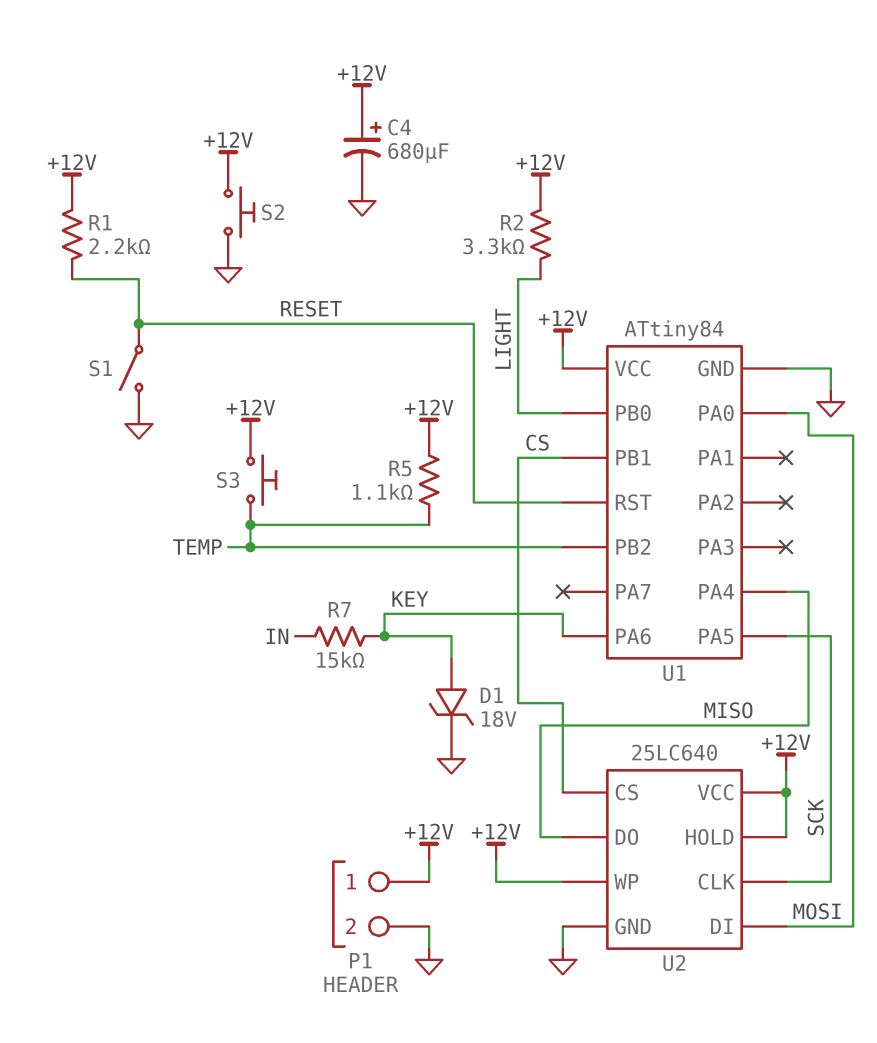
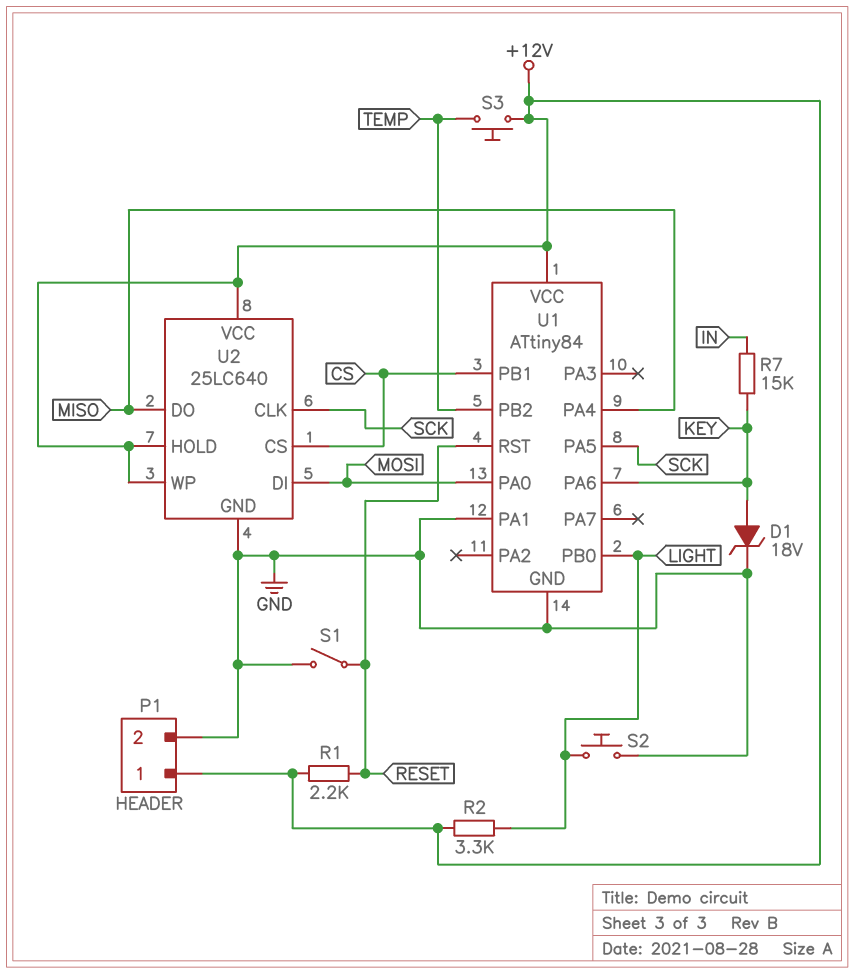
C4: 680uF (plus +12V, minus GND) -> none
R5: 1.1k (+12V, TEMP) -> none
S2: button (+12V, GND) -> button (GND, LIGHT)
U1 pin PA1: none -> GND

